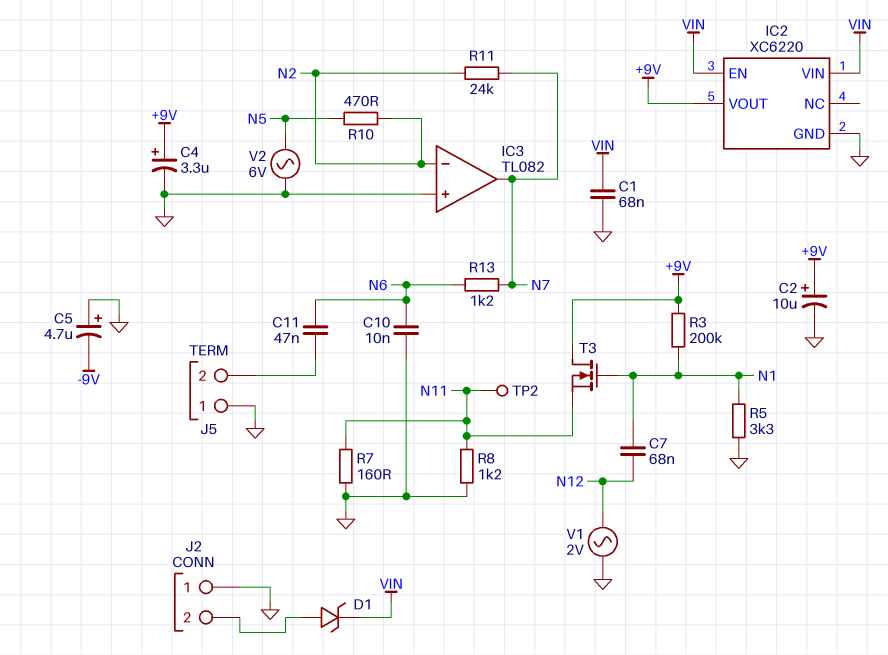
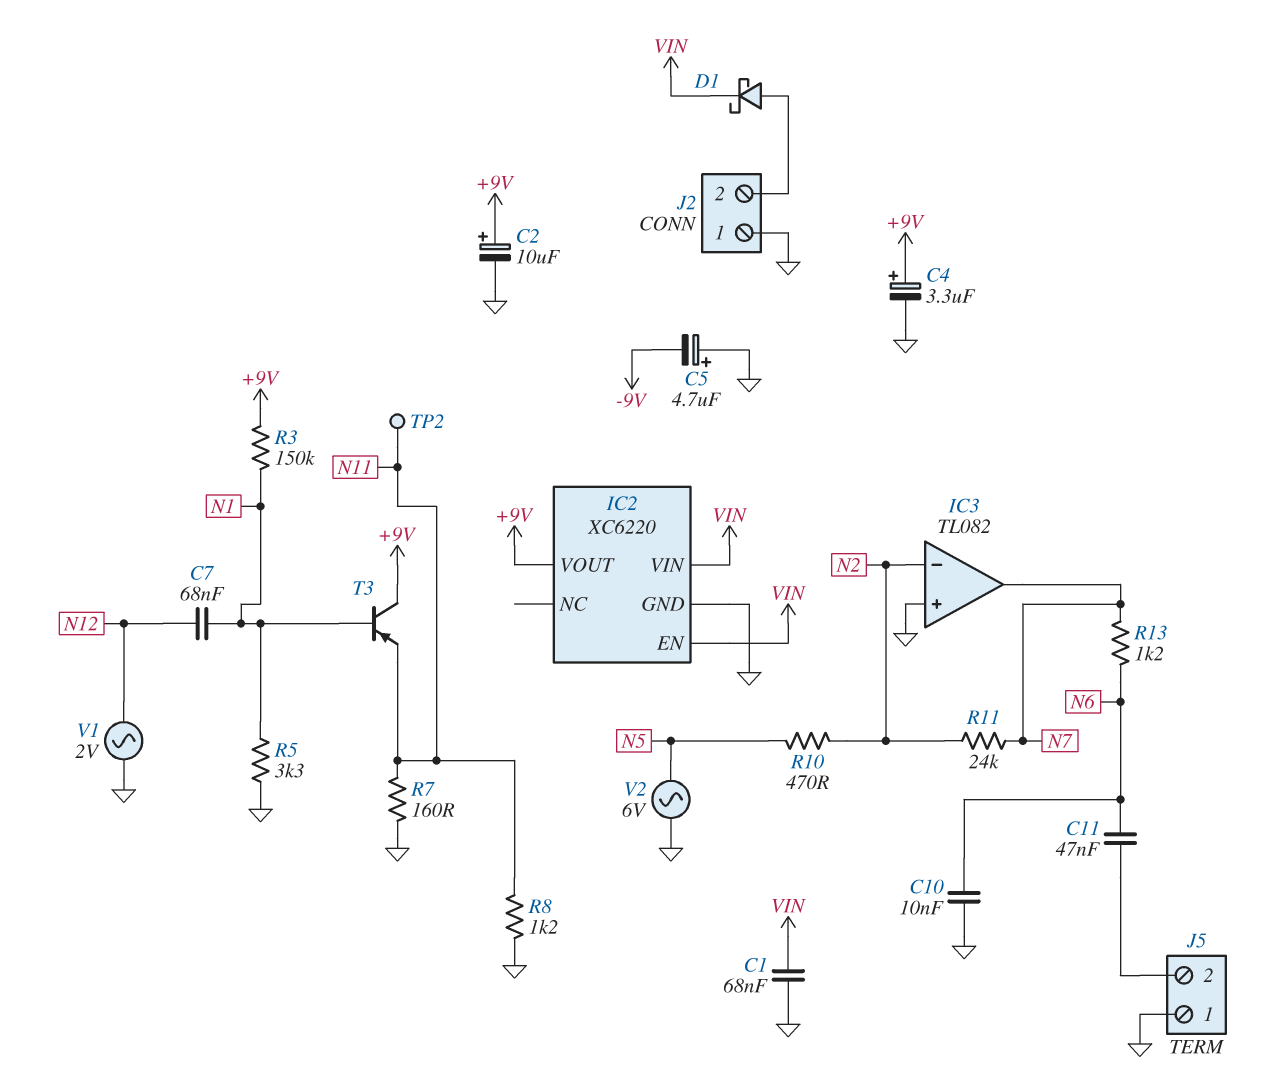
D1: zener (A J2/2, K VIN) -> schottky (A J2/2, K VIN)
R3: 200k (+9V, N1) -> 150k (+9V, N1)
T3: NMOS (G N1, D +9V, S N11) -> PNP (B N1, C +9V, E N11)

